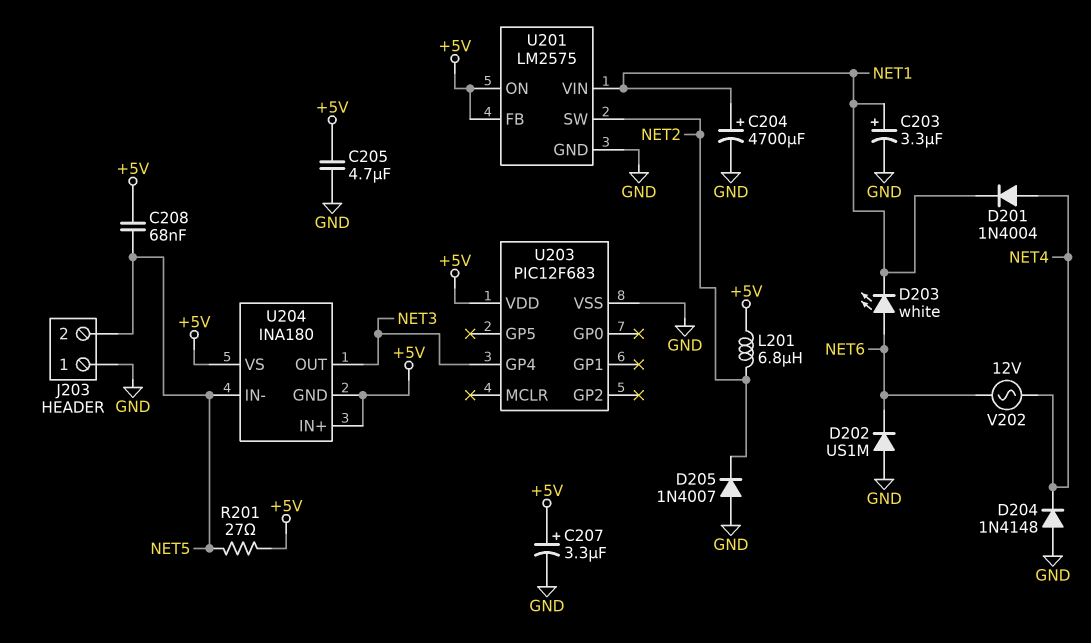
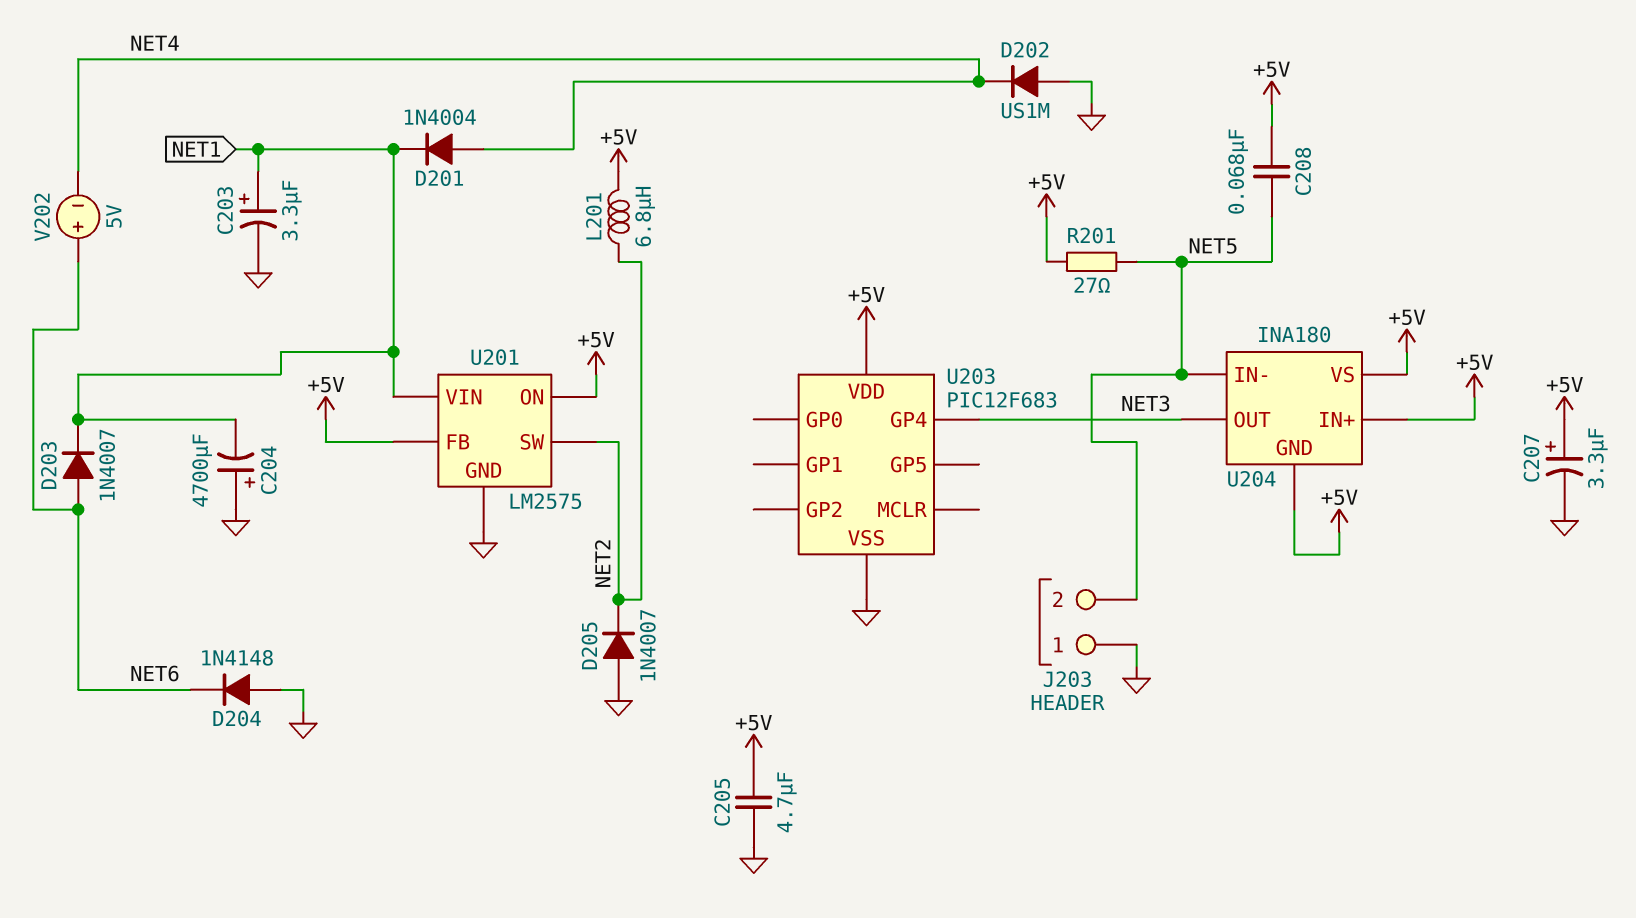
C204: 4700uF (plus NET1, minus GND) -> 4700uF (plus GND, minus NET1)
D202: diode US1M (A GND, K NET6) -> diode US1M (A GND, K NET4)
D203: LED white (A NET6, K NET1) -> diode 1N4007 (A NET6, K NET1)
D204: diode 1N4148 (A GND, K NET4) -> diode 1N4148 (A GND, K NET6)
V202: AC 12V (NET4, NET6) -> 5V (plus NET6, minus NET4)

